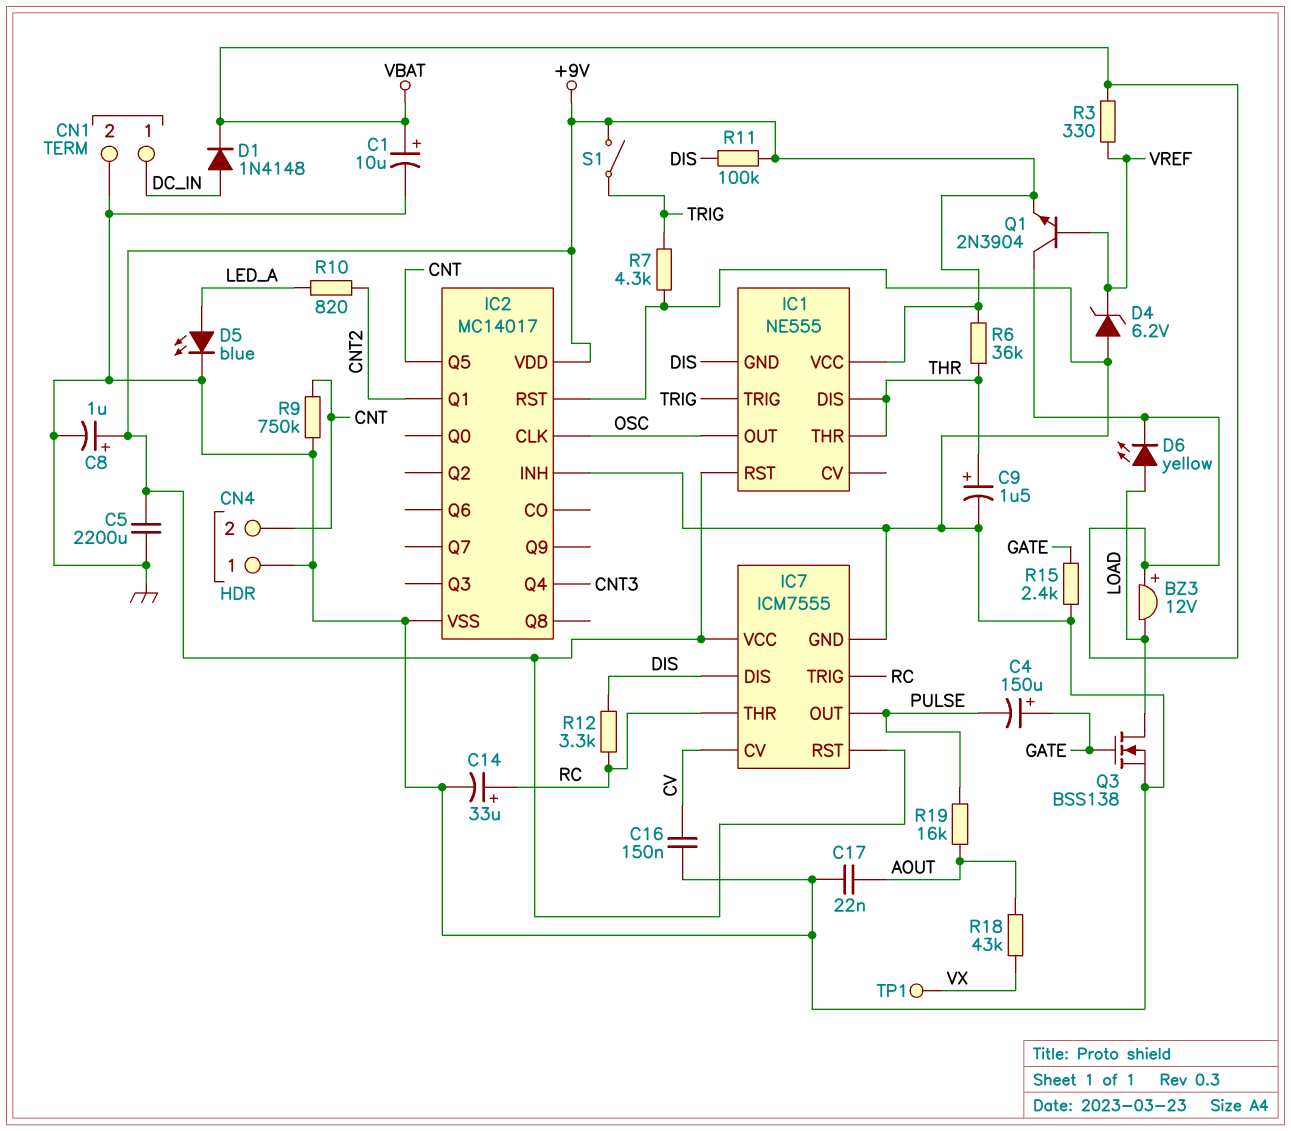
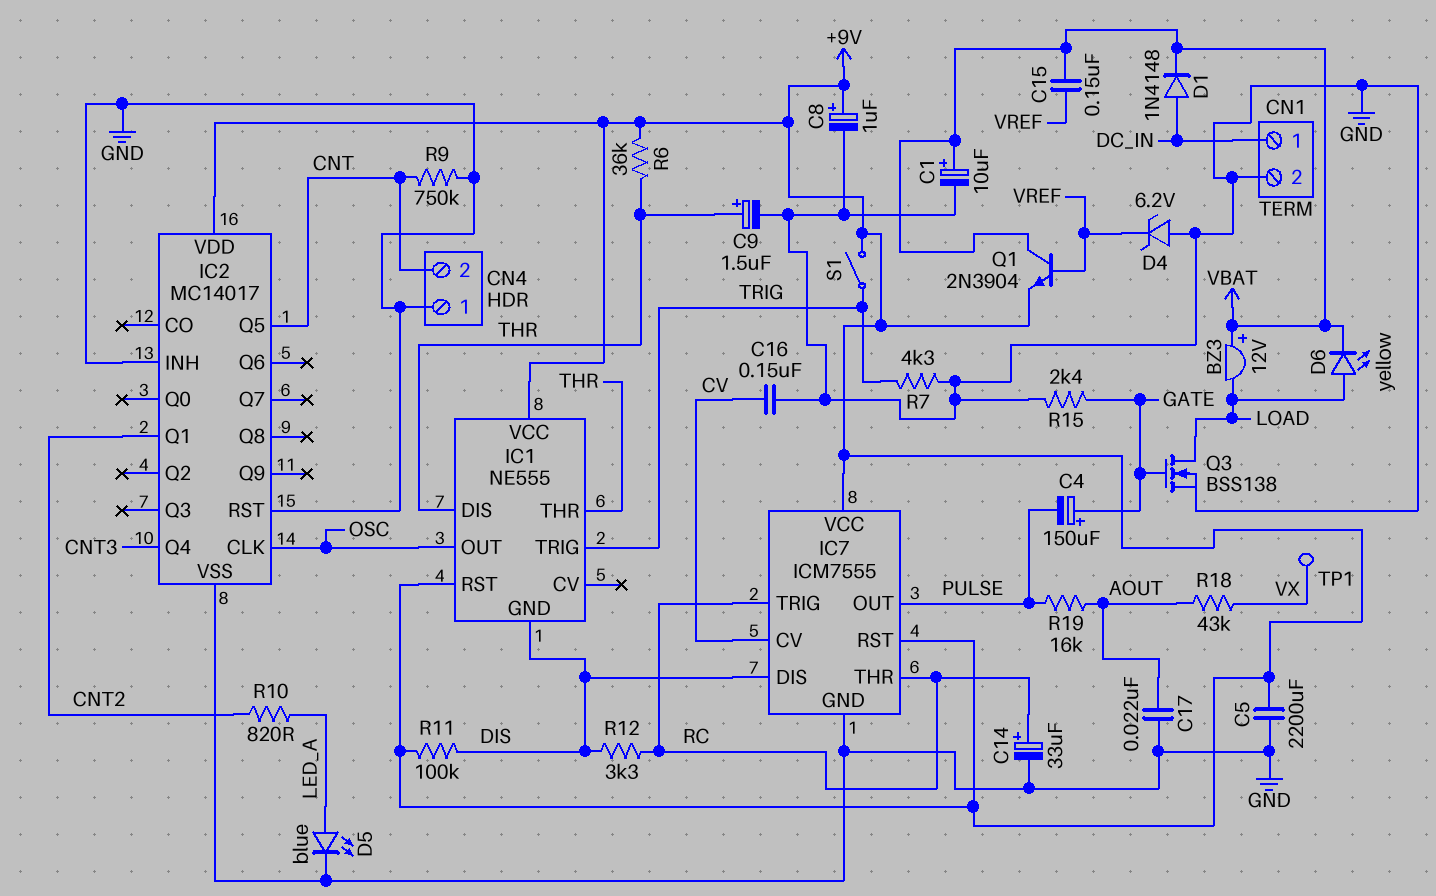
C15: none -> 150nF (VBAT, VREF)
R3: 330 (VBAT, VREF) -> none

